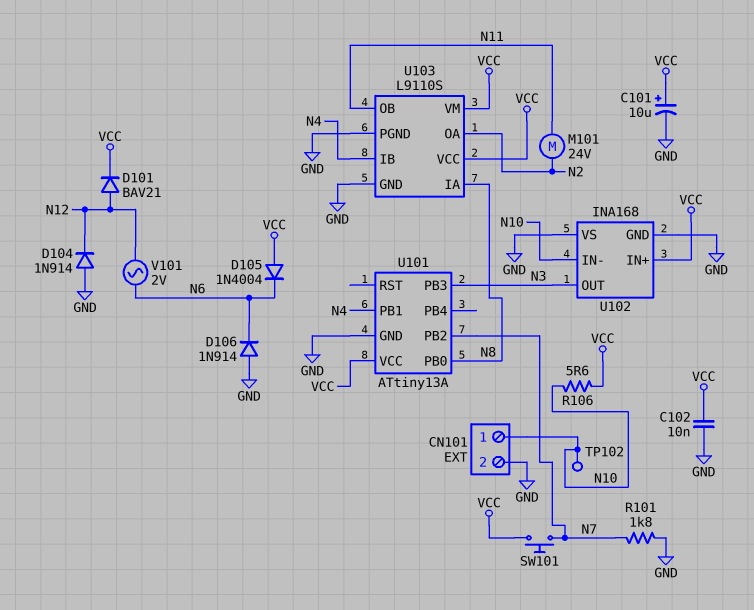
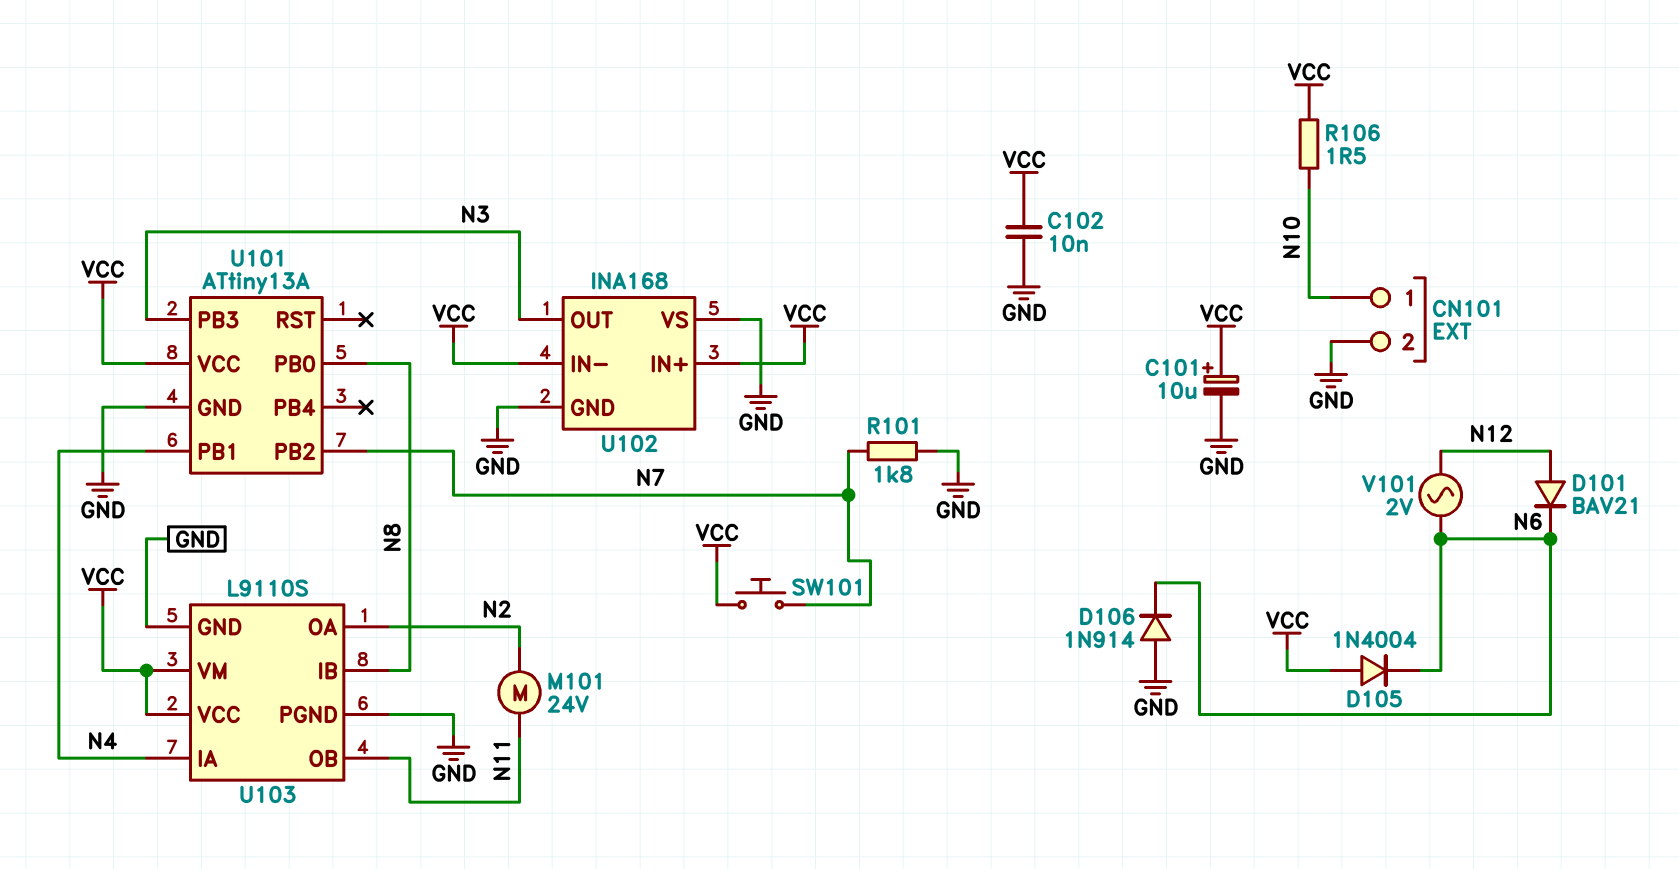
D101: diode BAV21 (A N12, K VCC) -> diode BAV21 (A N12, K N6)
D104: diode 1N914 (A GND, K N12) -> none
R106: 5.6 (N10, VCC) -> 1.5 (N10, VCC)
TP102: test point (N10) -> none
U102 pin IN-: N10 -> VCC
U103 pin IA: N8 -> N4
U103 pin IB: N4 -> N8

